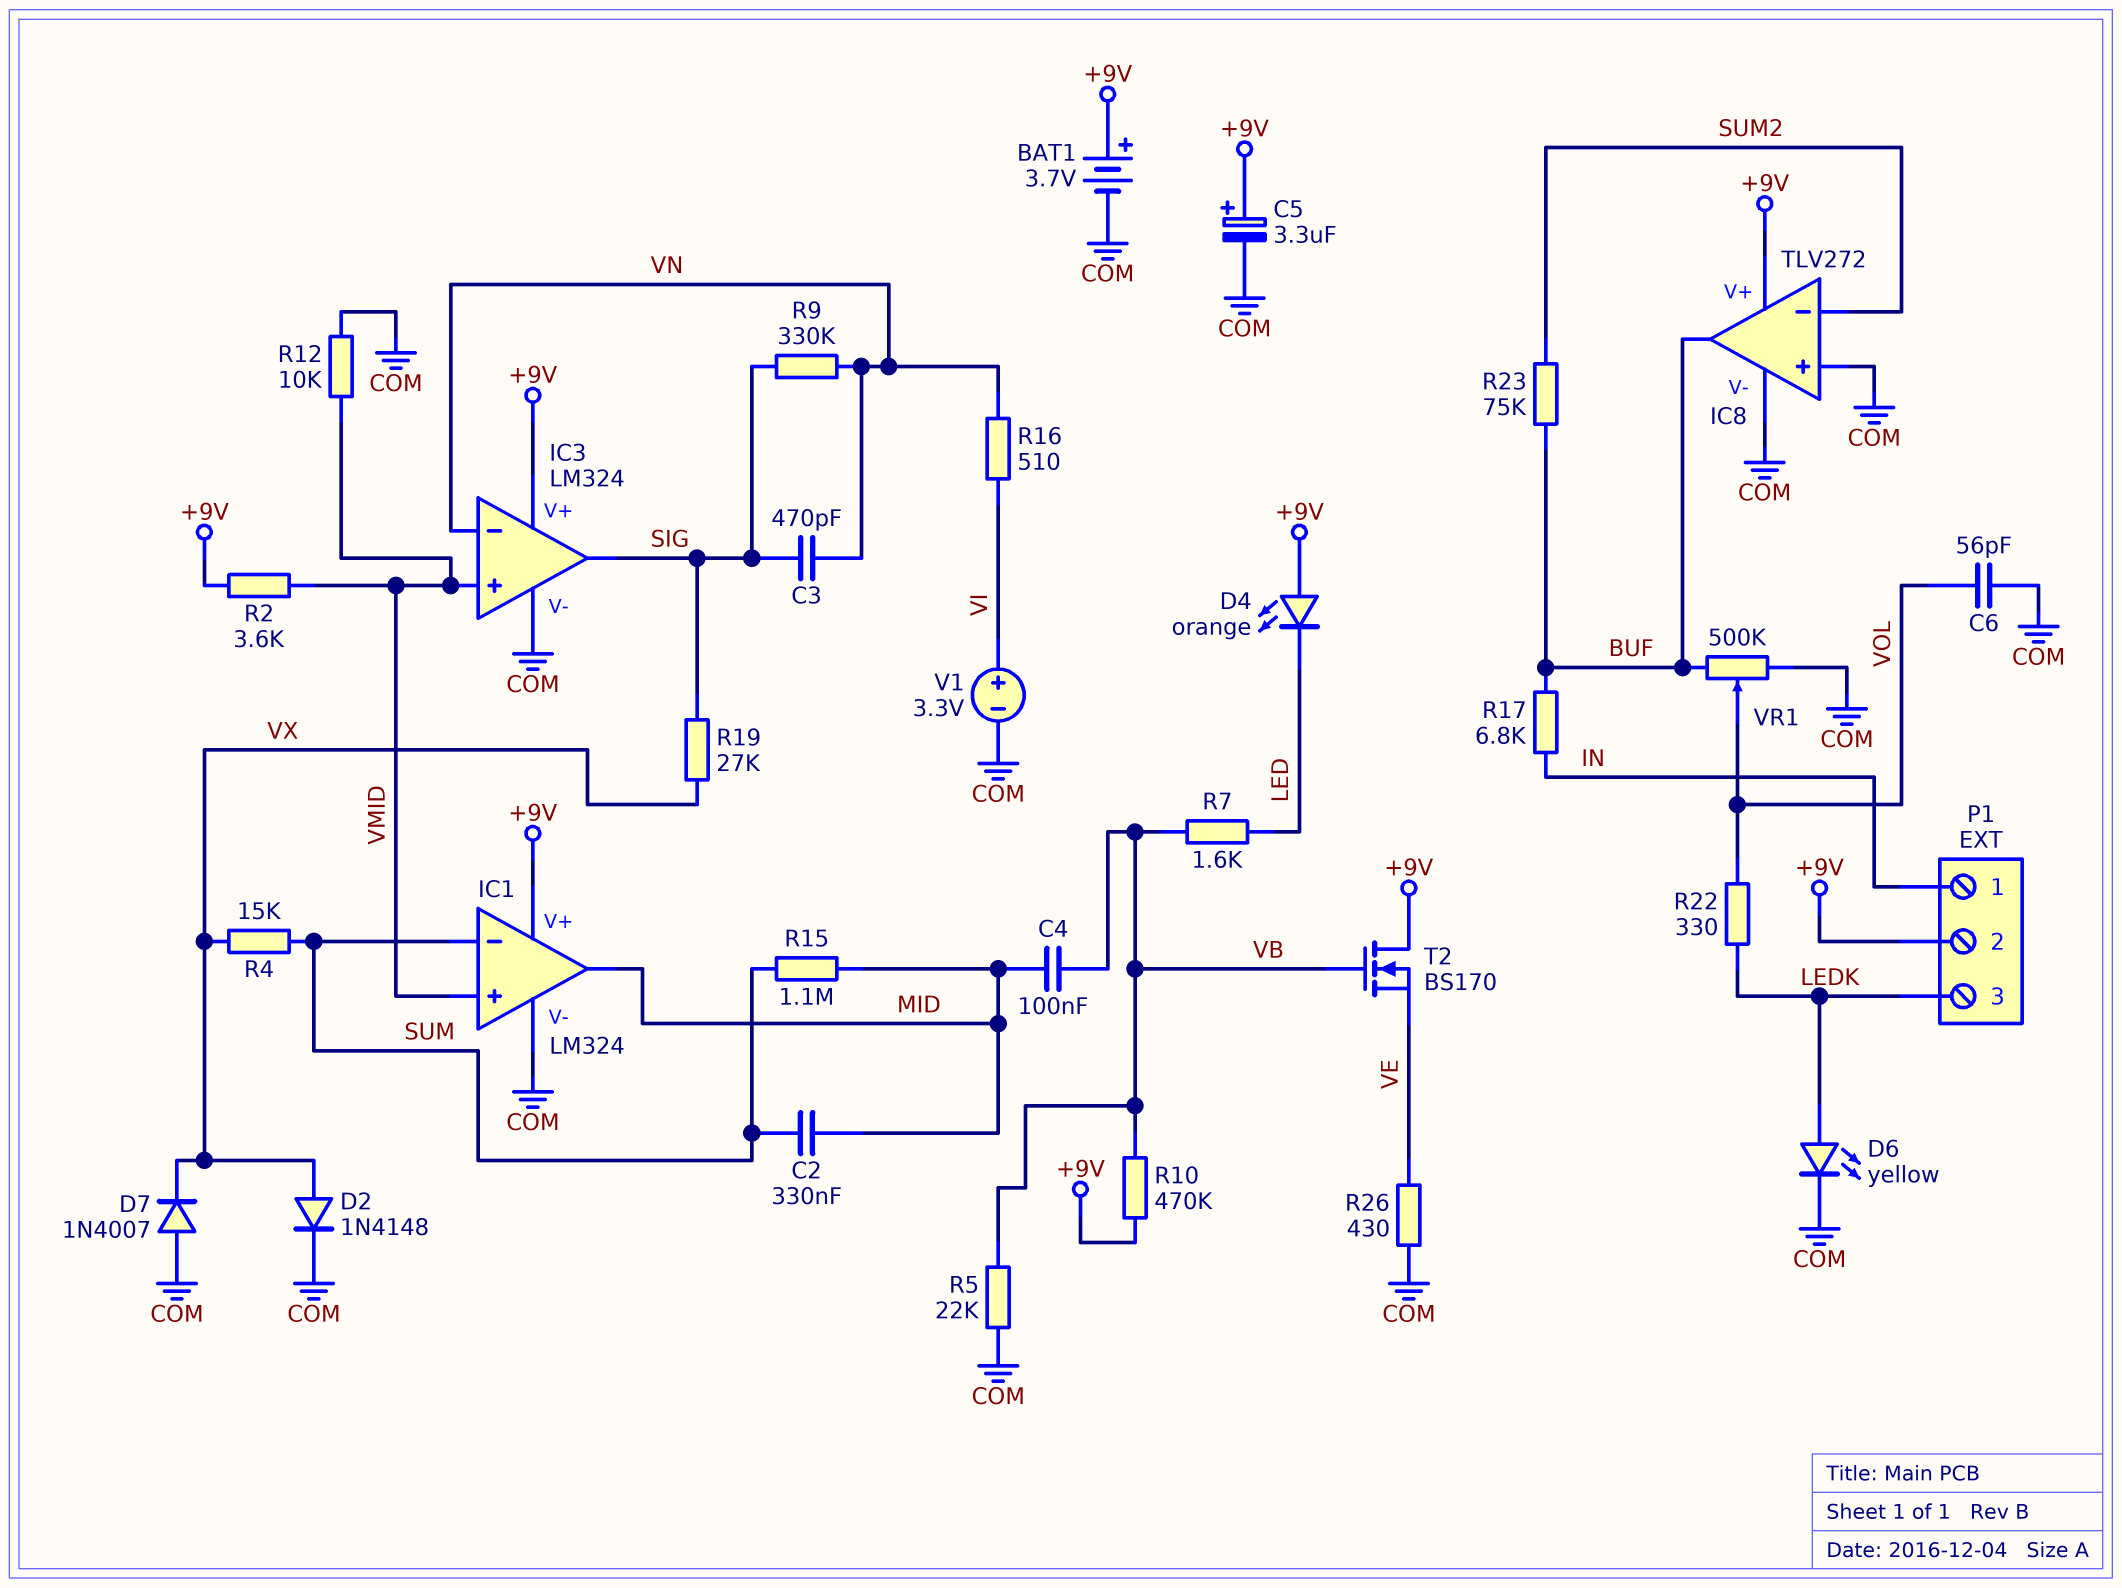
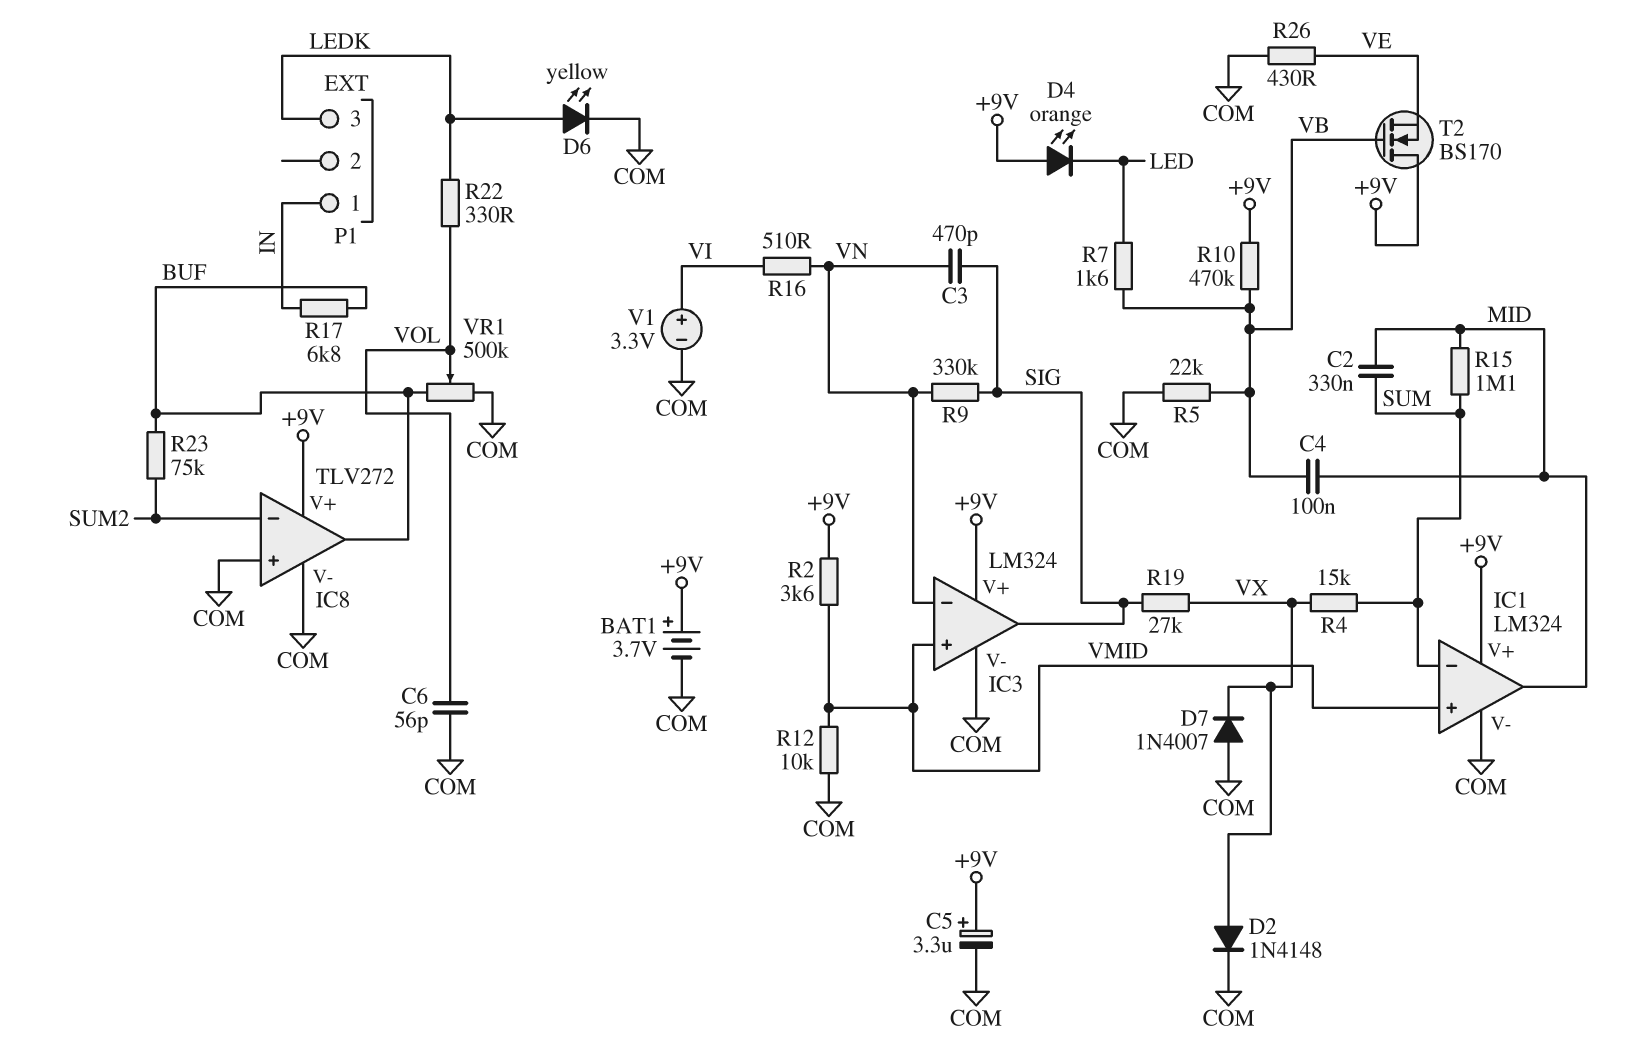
P1 pin 2: +9V -> none

